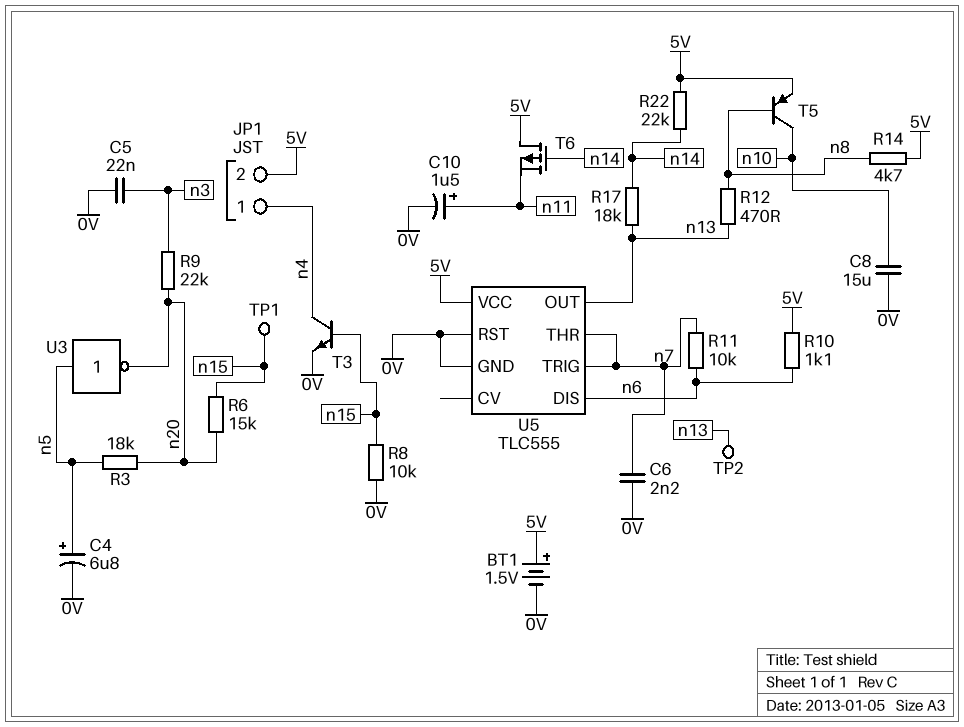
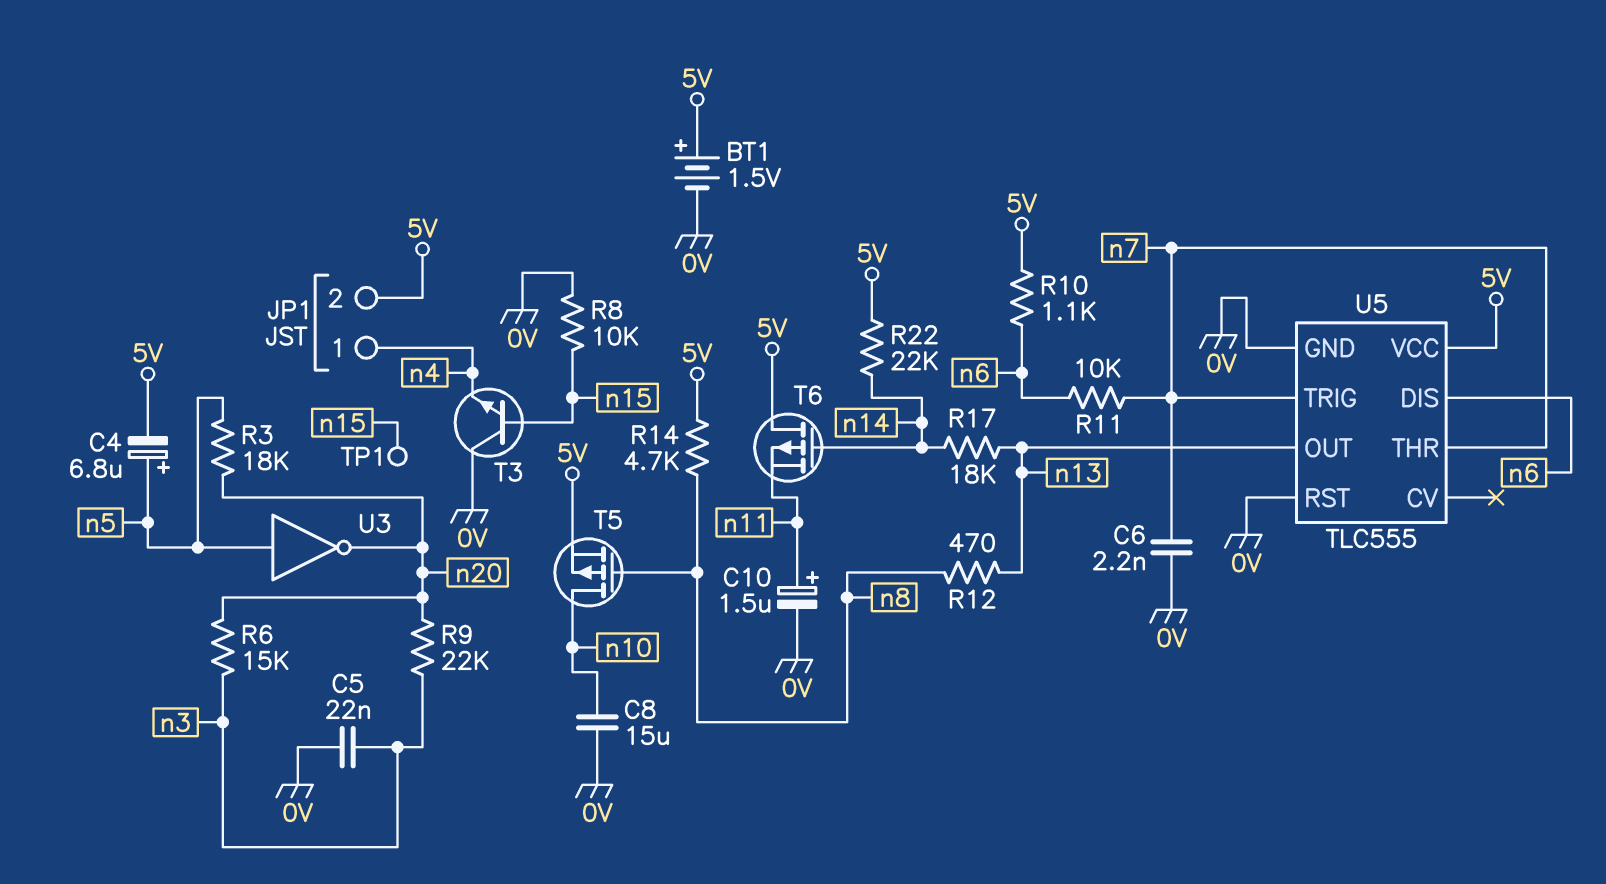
C4: 6.8uF (plus n5, minus 0V) -> 6.8uF (plus n5, minus 5V)
R6: 15k (n15, n20) -> 15k (n3, n20)
T3: NPN (B n15, C n4, E 0V) -> NPN (B n15, C 0V, E n4)
T5: PNP (B n8, C n10, E 5V) -> PMOS (G n8, D n10, S 5V)
TP2: test point (n13) -> none

